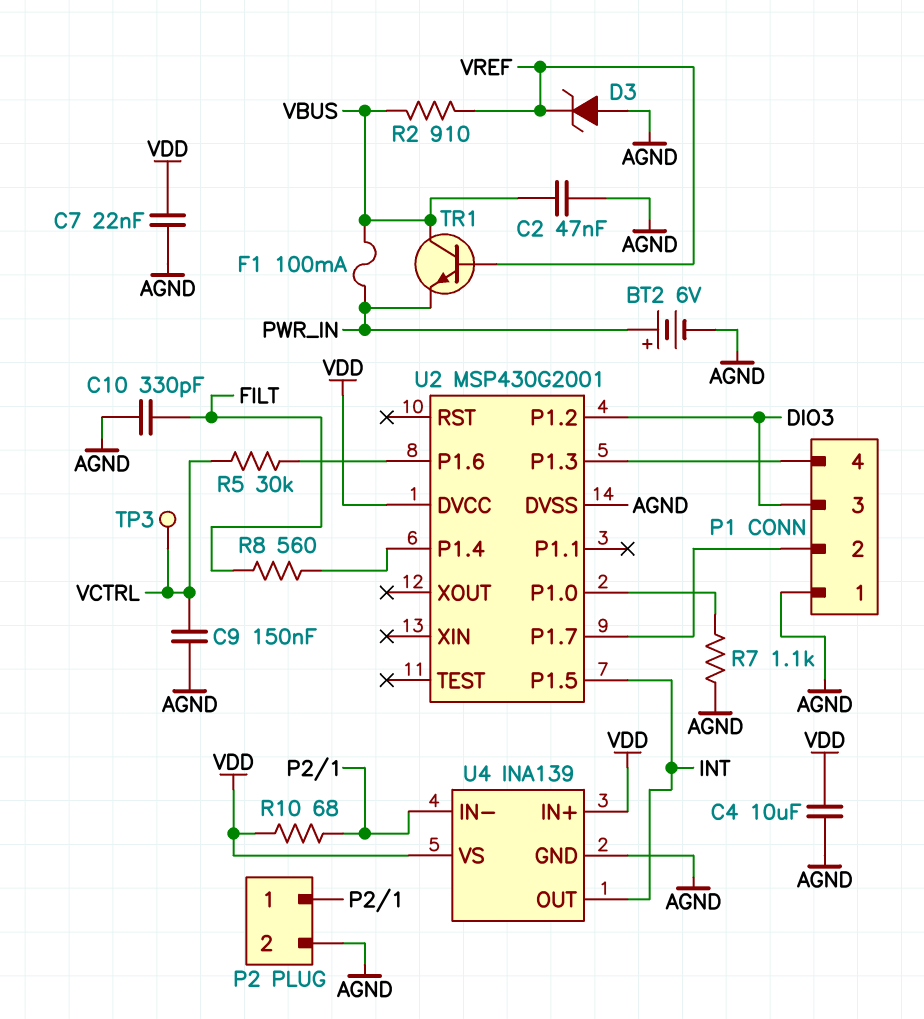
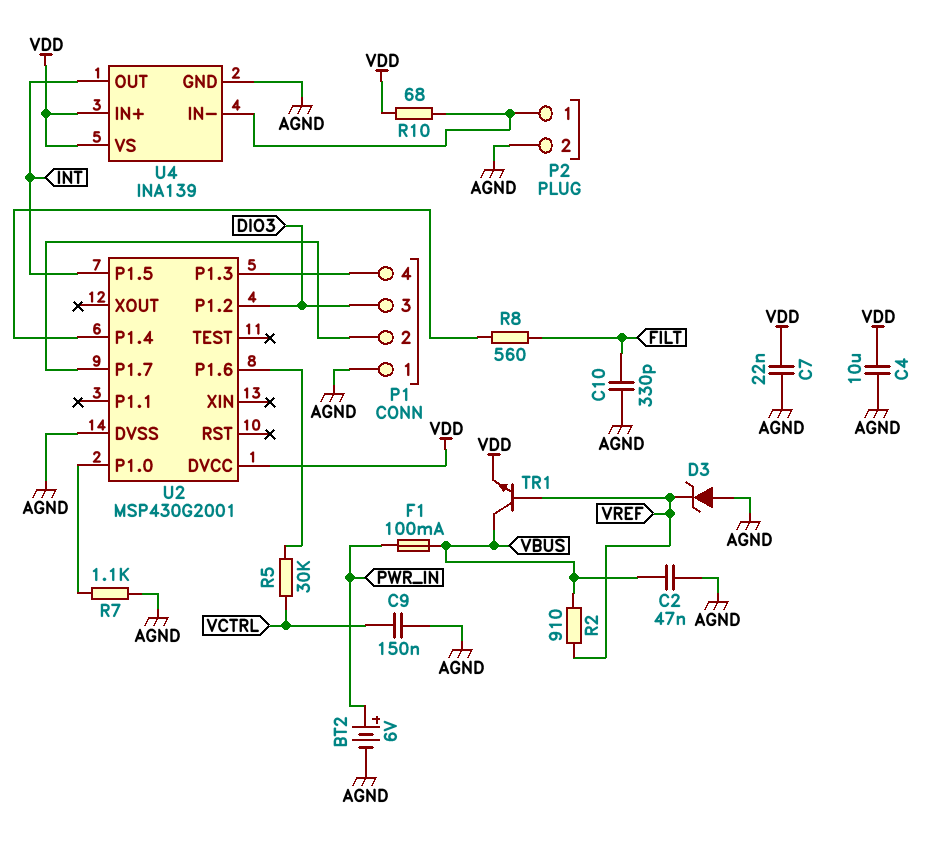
TP3: test point (VCTRL) -> none
TR1: NPN (B VREF, C VBUS, E PWR_IN) -> NPN (B VREF, C VBUS, E VDD)

